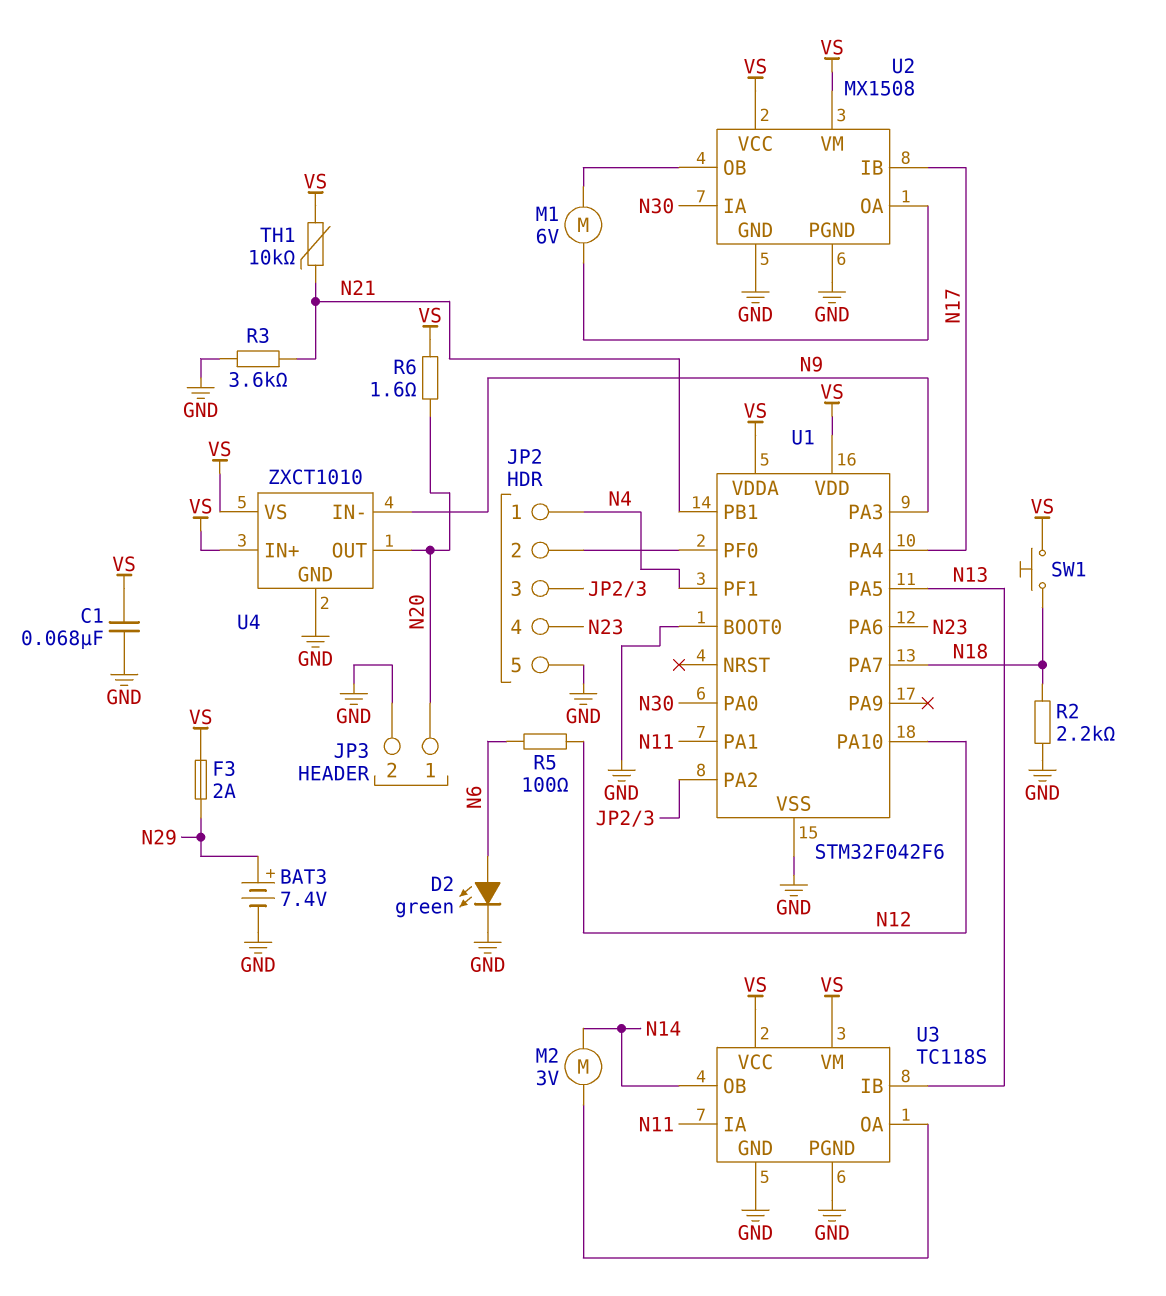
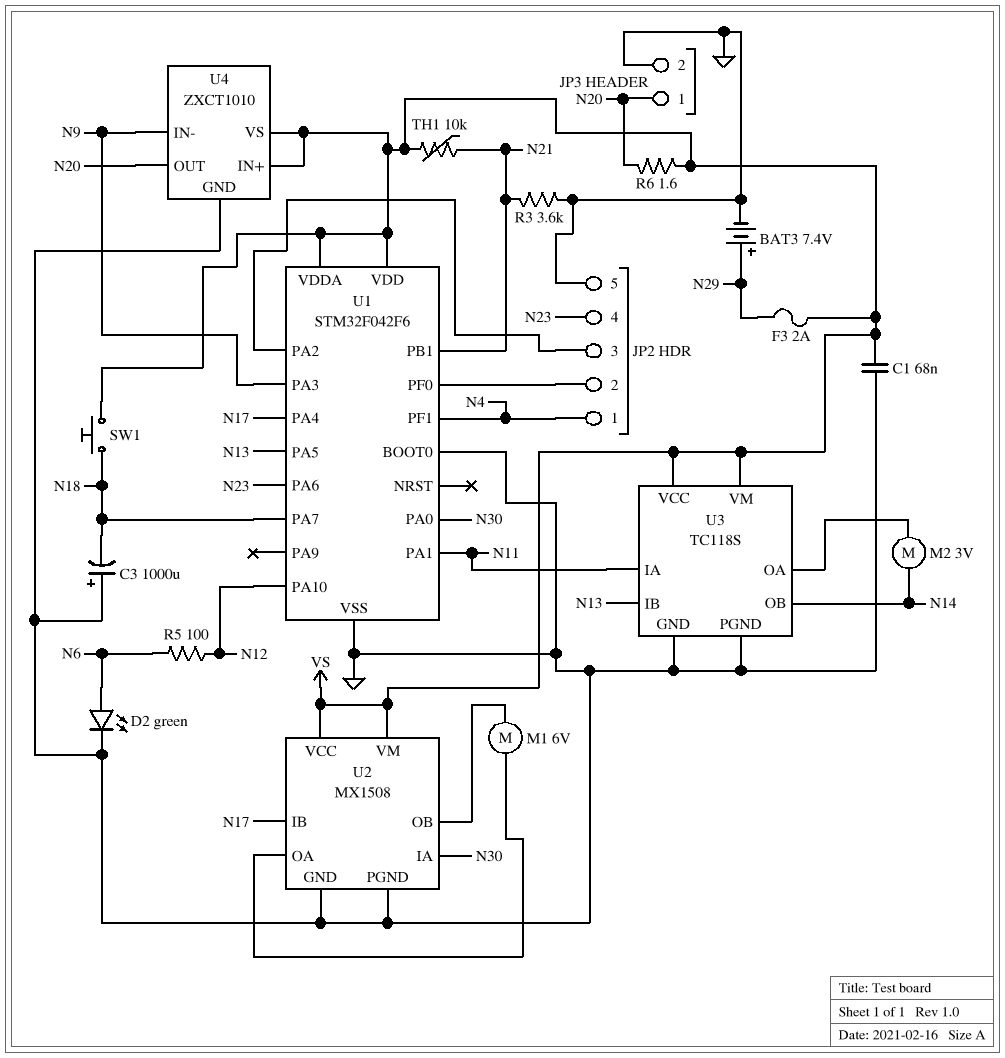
C3: none -> 1000uF (plus GND, minus N18)
R2: 2.2k (GND, N18) -> none

